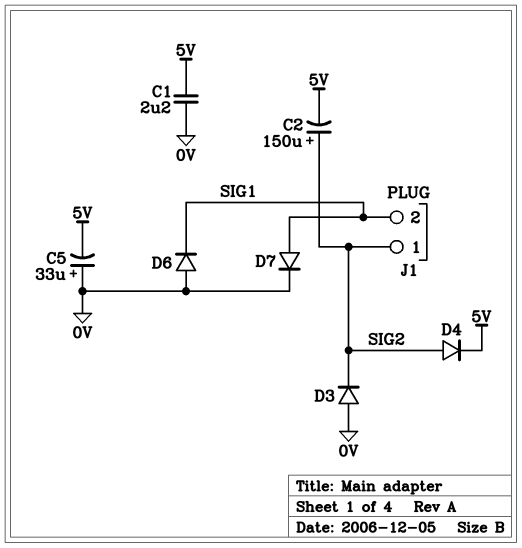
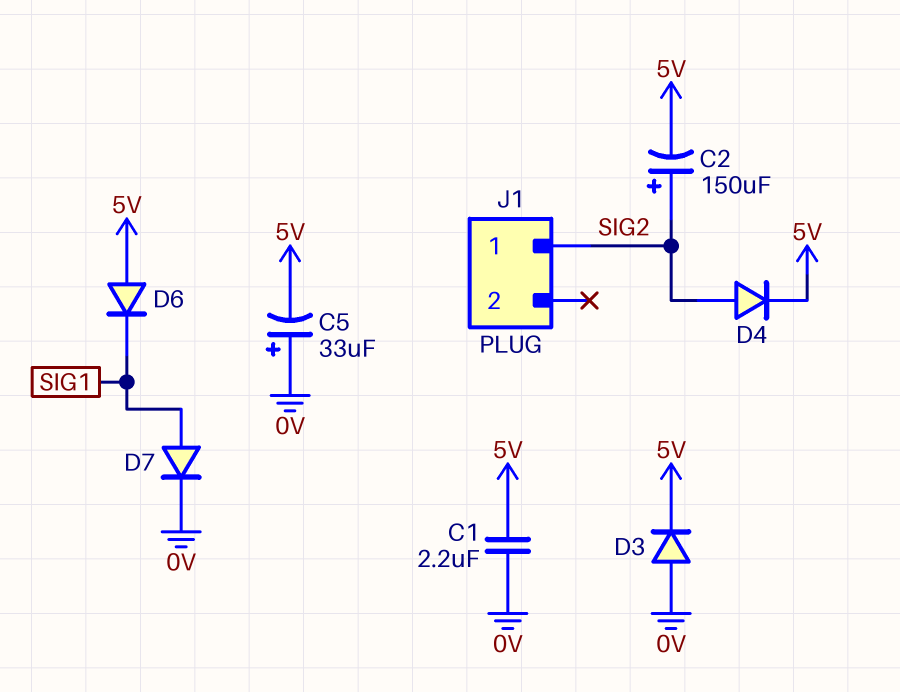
D3: diode (A 0V, K SIG2) -> diode (A 0V, K 5V)
D6: diode (A 0V, K SIG1) -> diode (A 5V, K SIG1)
J1 pin 2: SIG1 -> none

